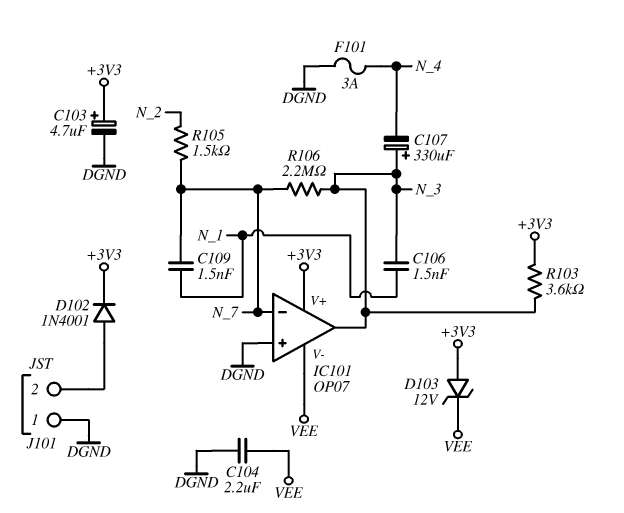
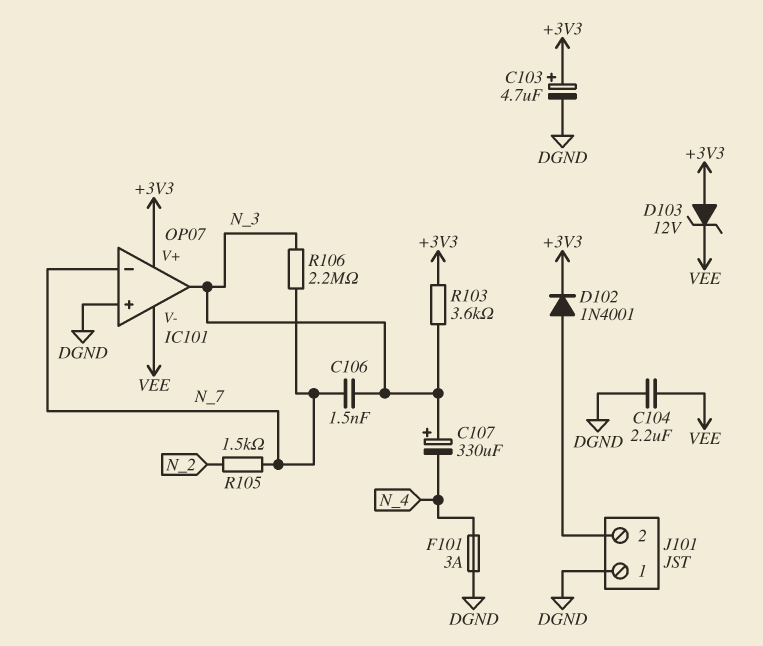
C106: 1.5nF (N_1, N_3) -> 1.5nF (N_3, N_7)
C109: 1.5nF (N_1, N_7) -> none

